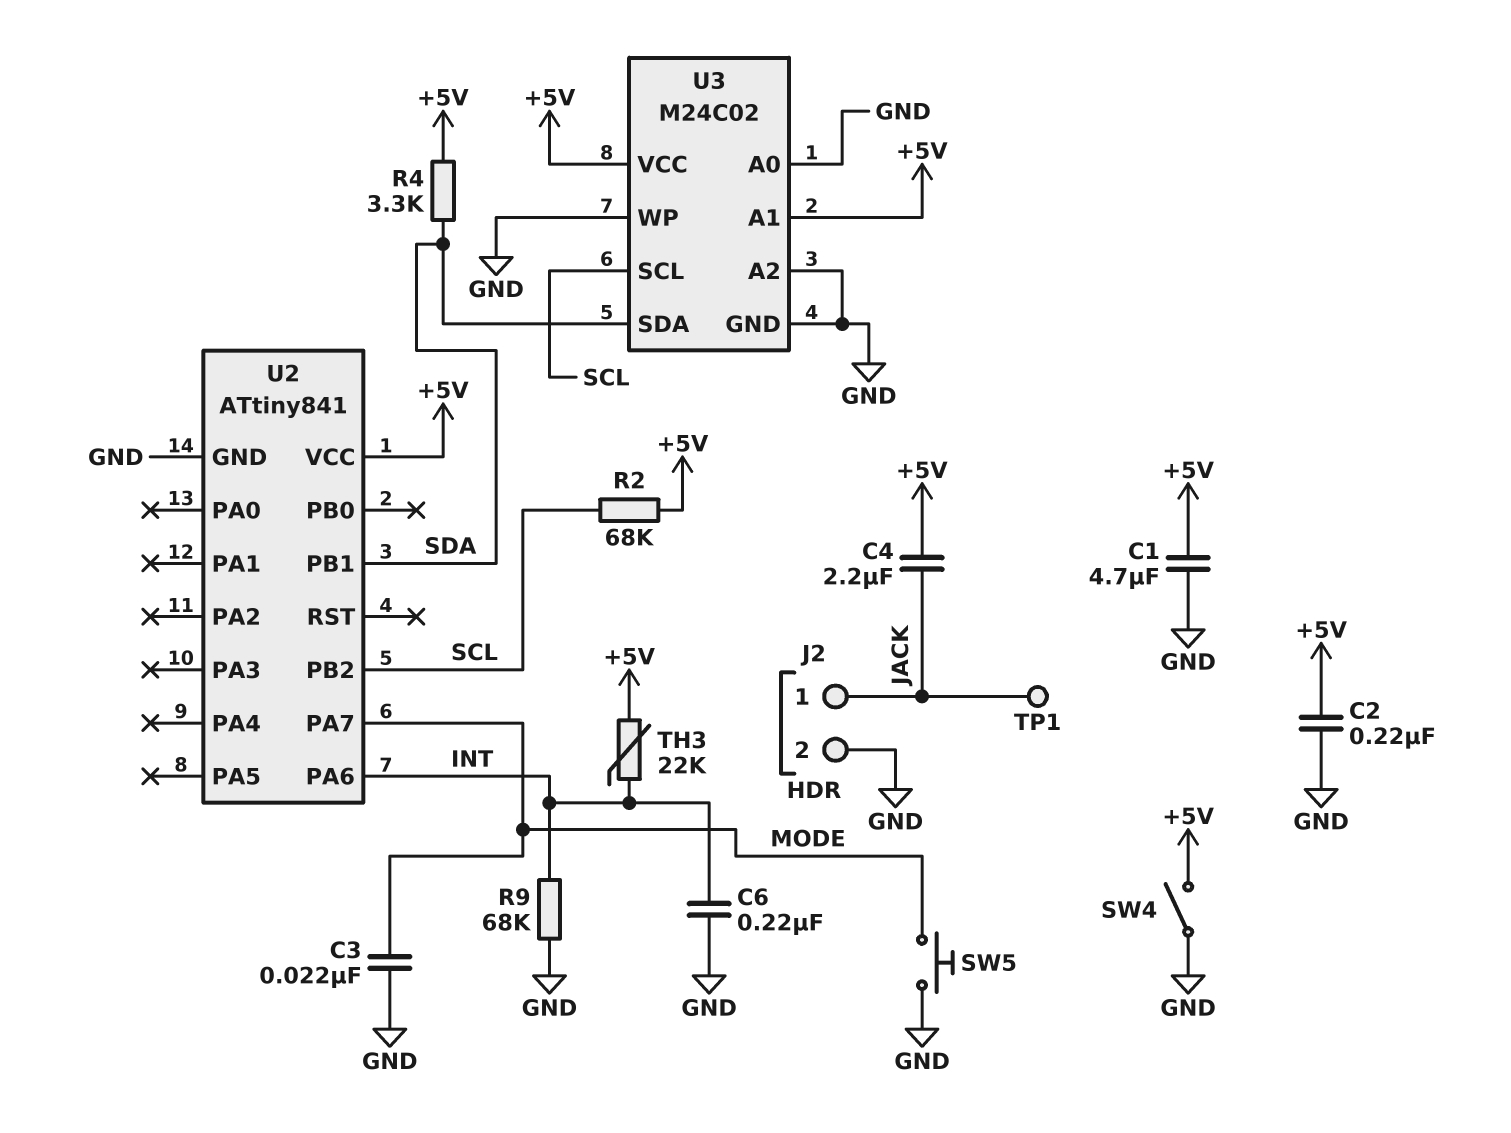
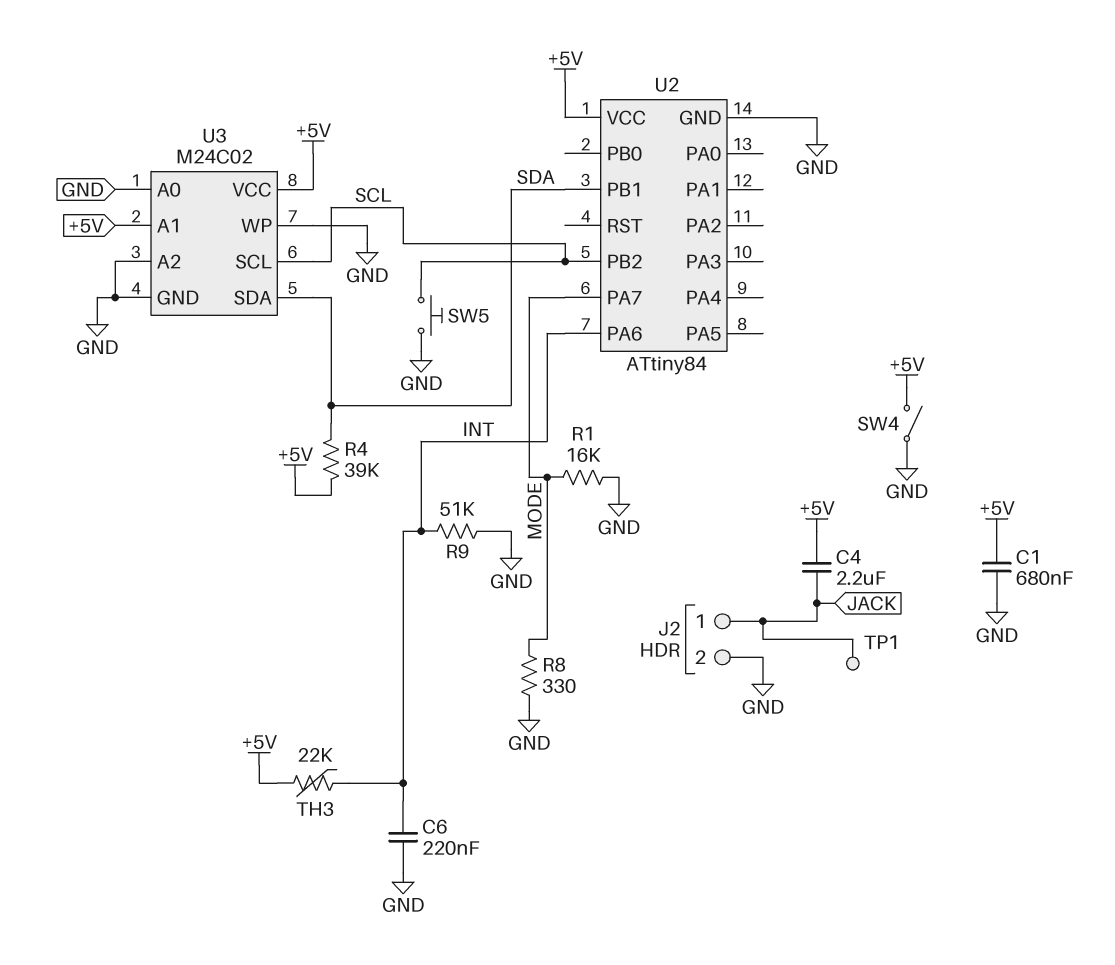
C1: 4.7uF (+5V, GND) -> 680nF (+5V, GND)
C2: 220nF (+5V, GND) -> none
C3: 22nF (GND, MODE) -> none
R1: none -> 16k (GND, MODE)
R2: 68k (+5V, SCL) -> none
R4: 3.3k (+5V, SDA) -> 39k (+5V, SDA)
R8: none -> 330 (GND, MODE)
R9: 68k (GND, INT) -> 51k (GND, INT)
SW5: button (GND, MODE) -> button (GND, SCL)
U2: ATtiny841 -> ATtiny84

